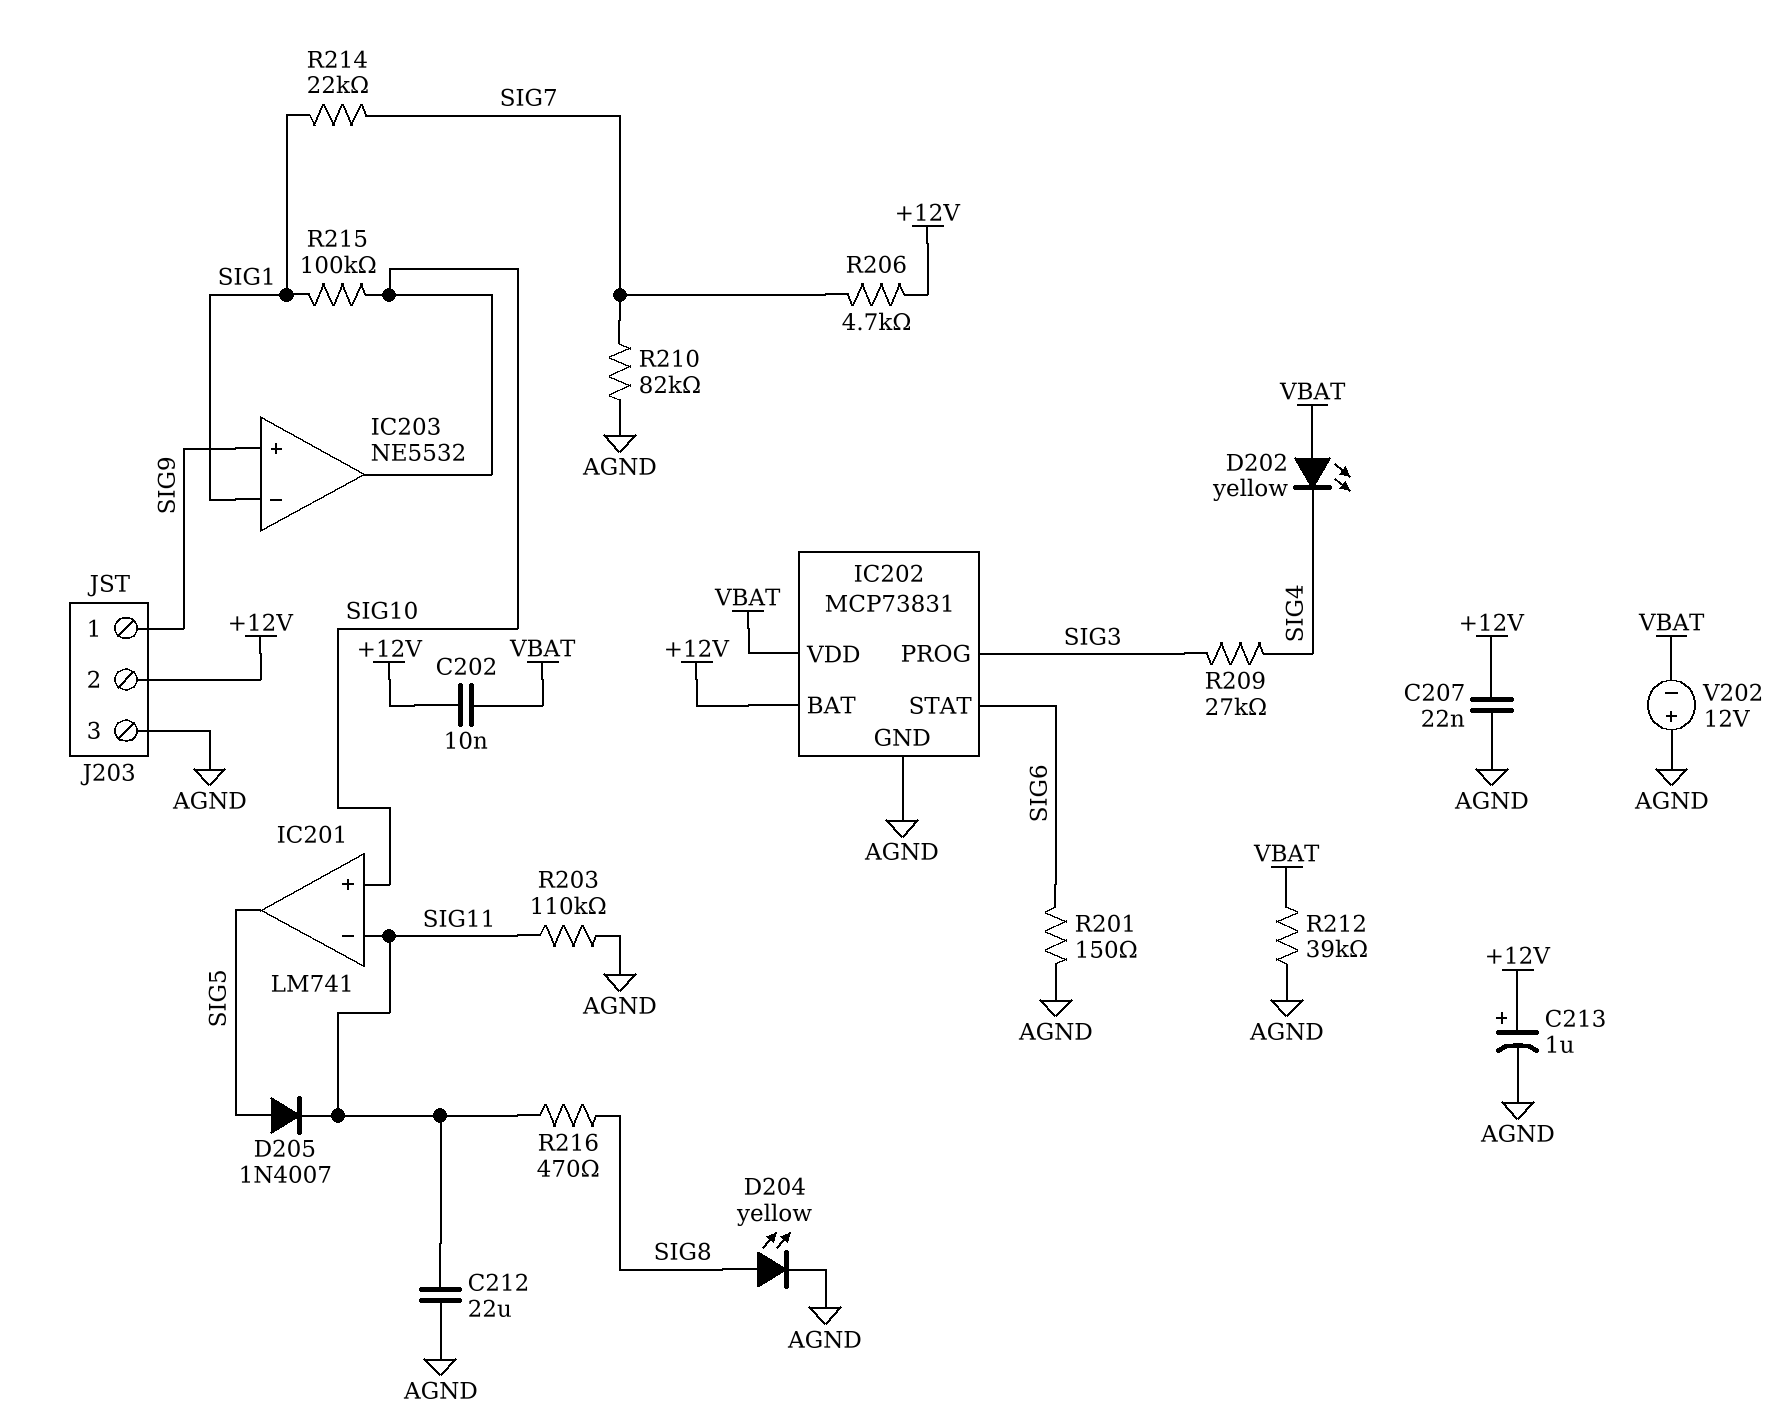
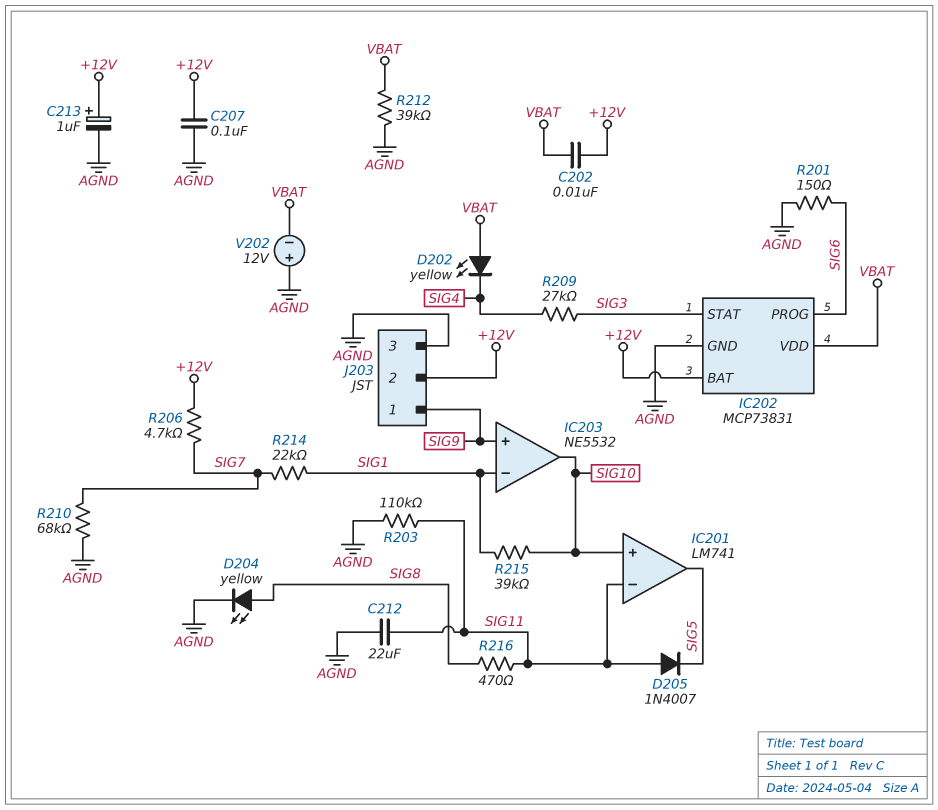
C207: 22nF (+12V, AGND) -> 100nF (+12V, AGND)
D205: diode 1N4007 (A SIG5, K SIG11) -> diode 1N4007 (A SIG11, K SIG5)
IC202 pin PROG: SIG3 -> SIG6
IC202 pin STAT: SIG6 -> SIG3
R210: 82k (AGND, SIG7) -> 68k (AGND, SIG7)
R215: 100k (SIG1, SIG10) -> 39k (SIG1, SIG10)

